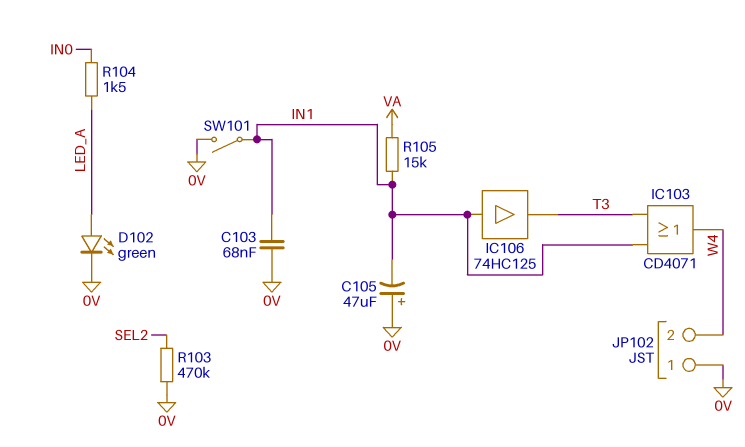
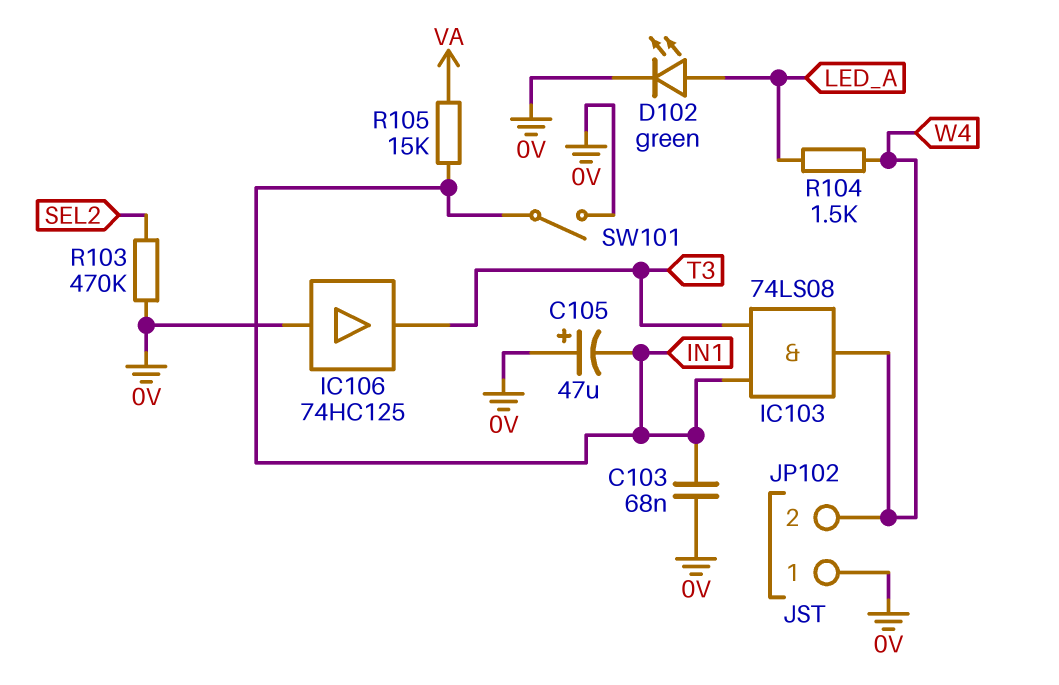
IC103: OR CD4071 (in IN1, in T3, out W4) -> AND 74LS08 (in IN1, in T3, out W4)
IC106: buffer 74HC125 (in IN1, out T3) -> buffer 74HC125 (in 0V, out T3)
R104: 1.5k (IN0, LED_A) -> 1.5k (LED_A, W4)

